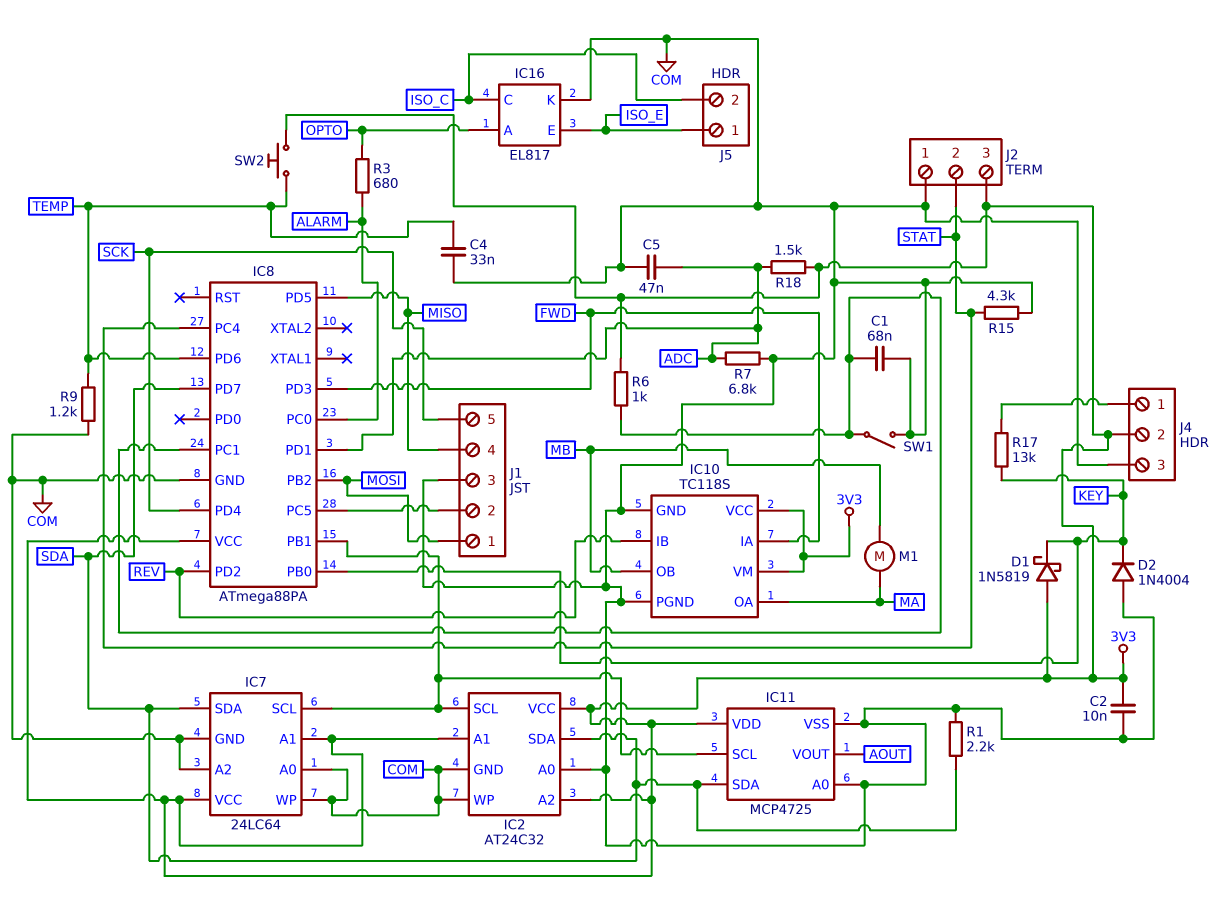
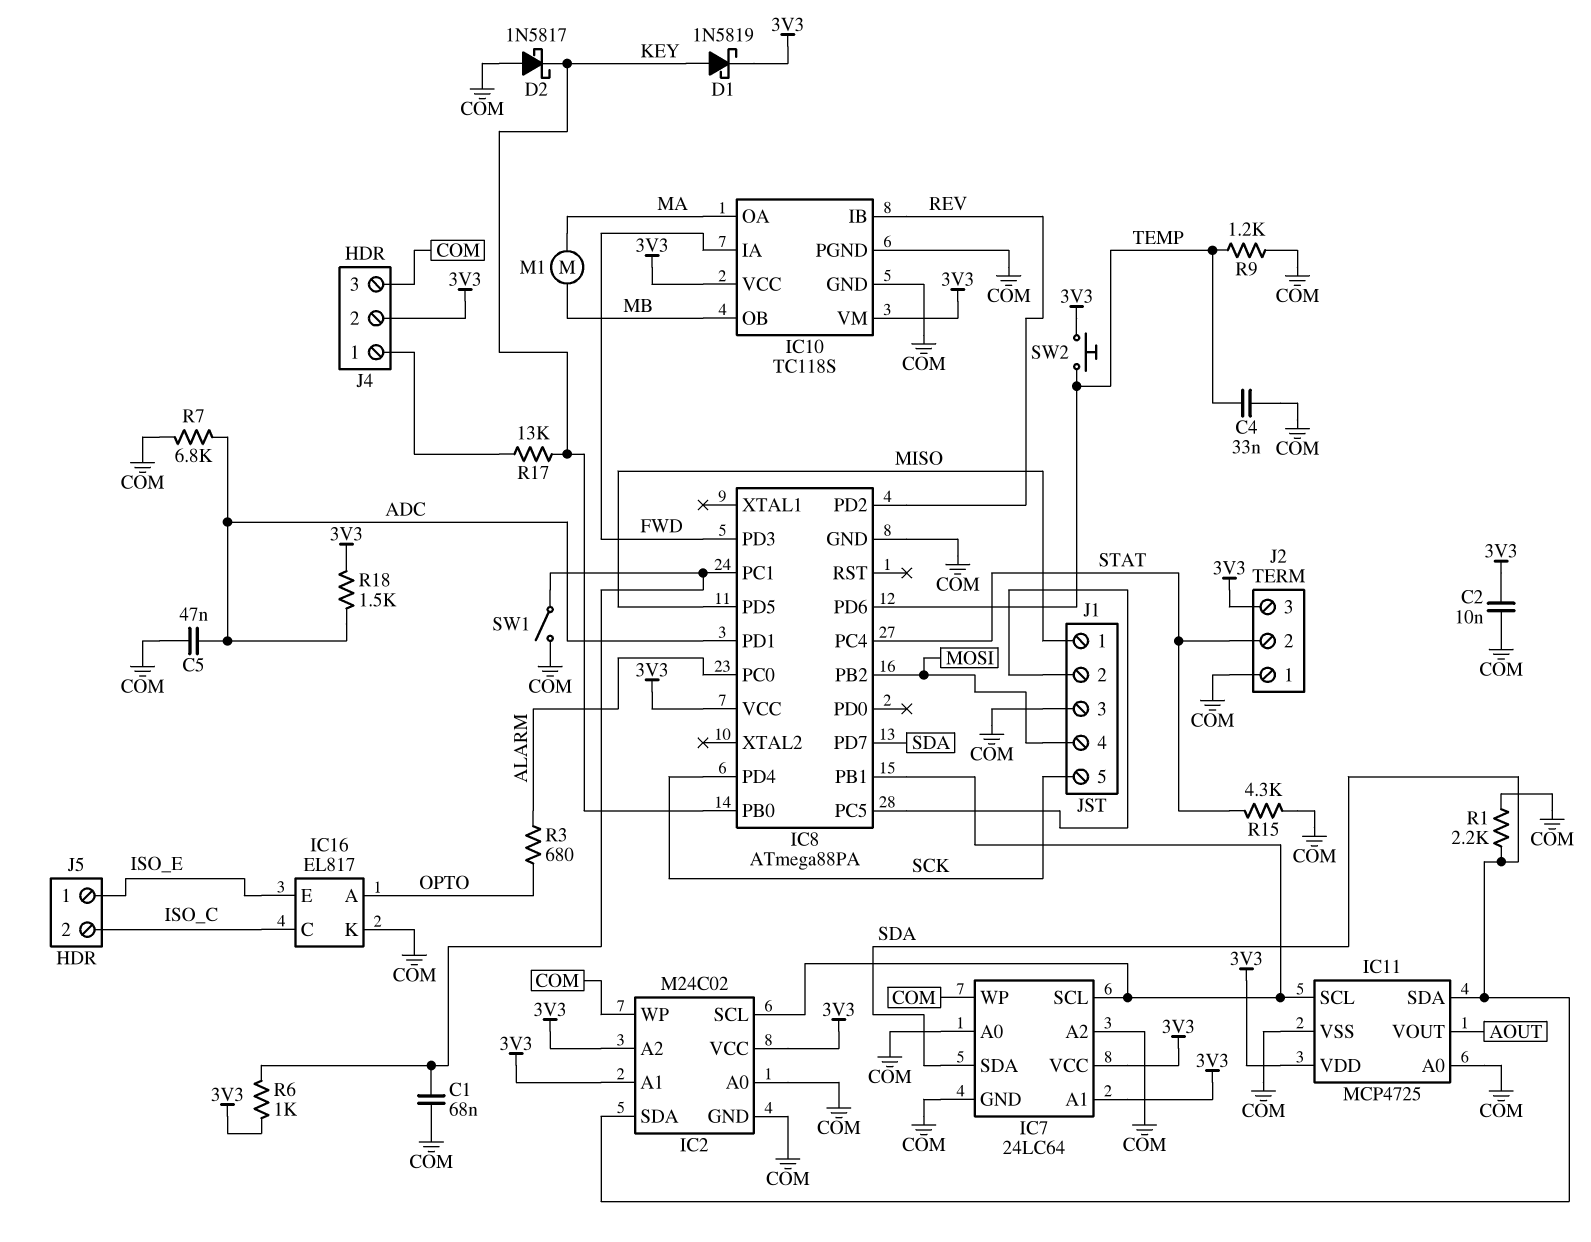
D1: schottky 1N5819 (A 3V3, K KEY) -> schottky 1N5819 (A KEY, K 3V3)
D2: diode 1N4004 (A COM, K KEY) -> schottky 1N5817 (A COM, K KEY)
IC2: AT24C32 -> M24C02
J1 pin 1: MOSI -> MISO
J1 pin 4: MISO -> MOSI

